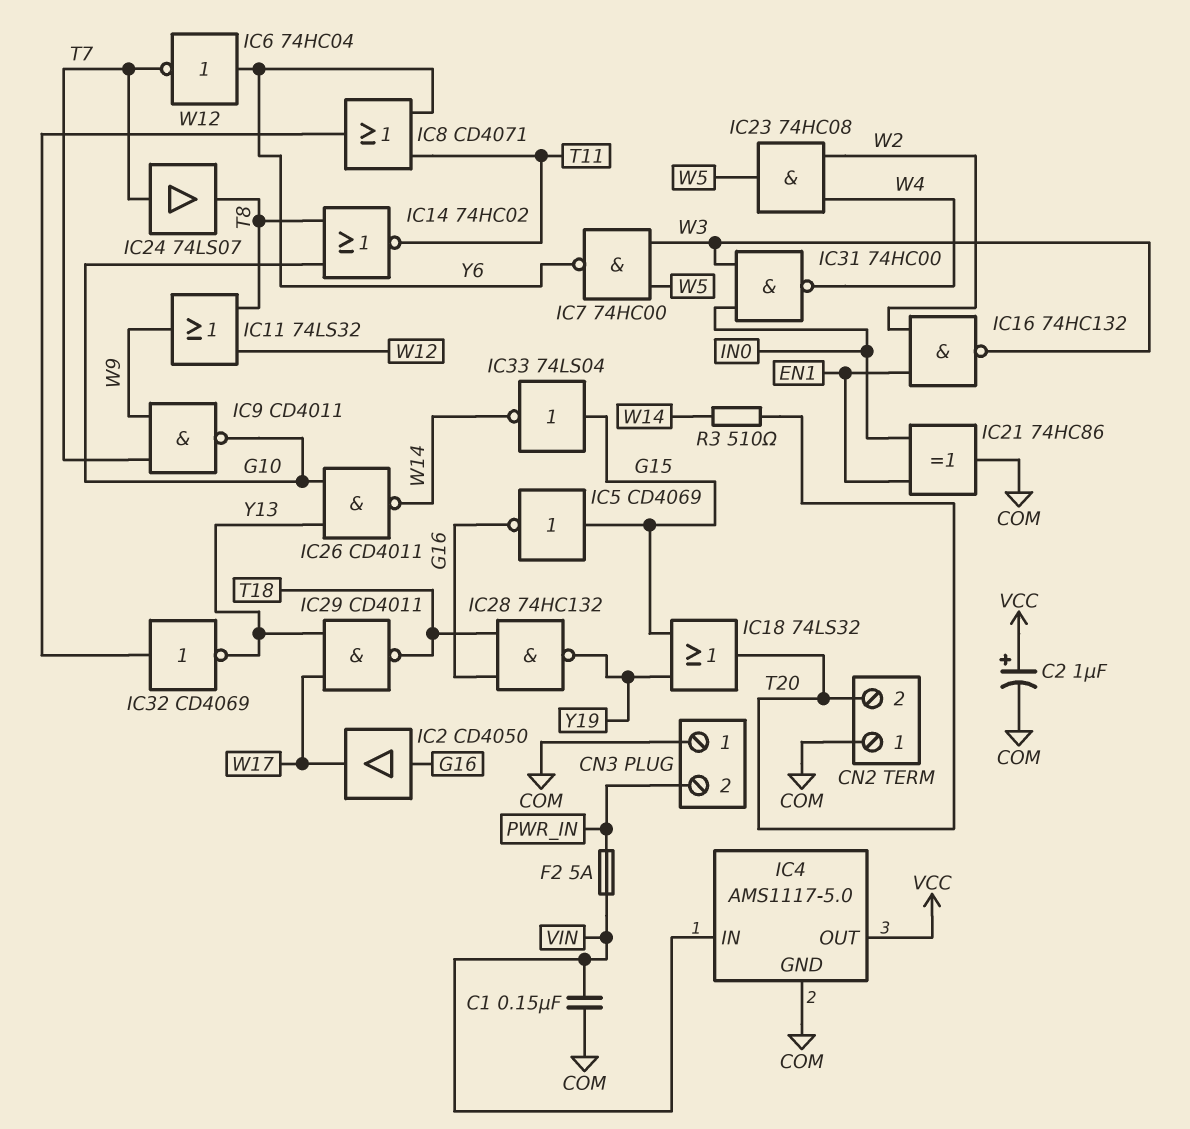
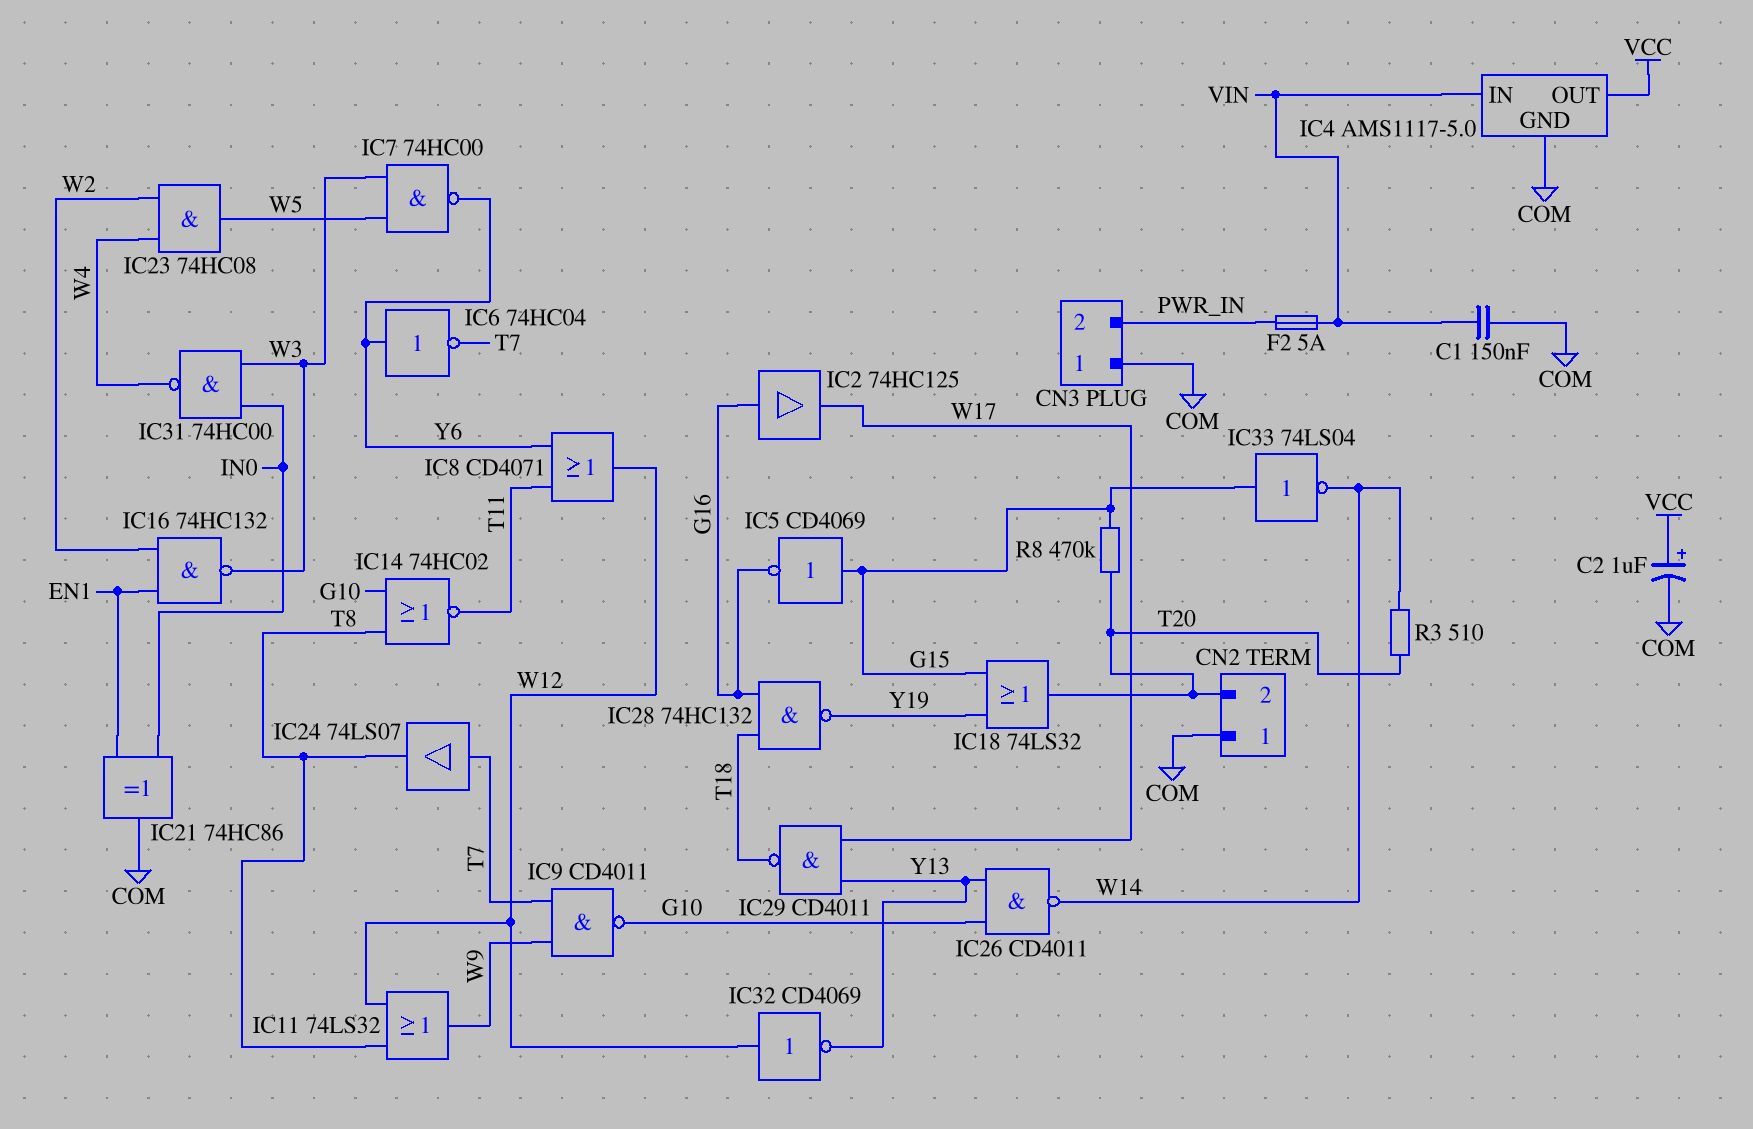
IC2: buffer CD4050 (in G16, out W17) -> buffer 74HC125 (in G16, out W17)
R8: none -> 470k (G15, T20)

